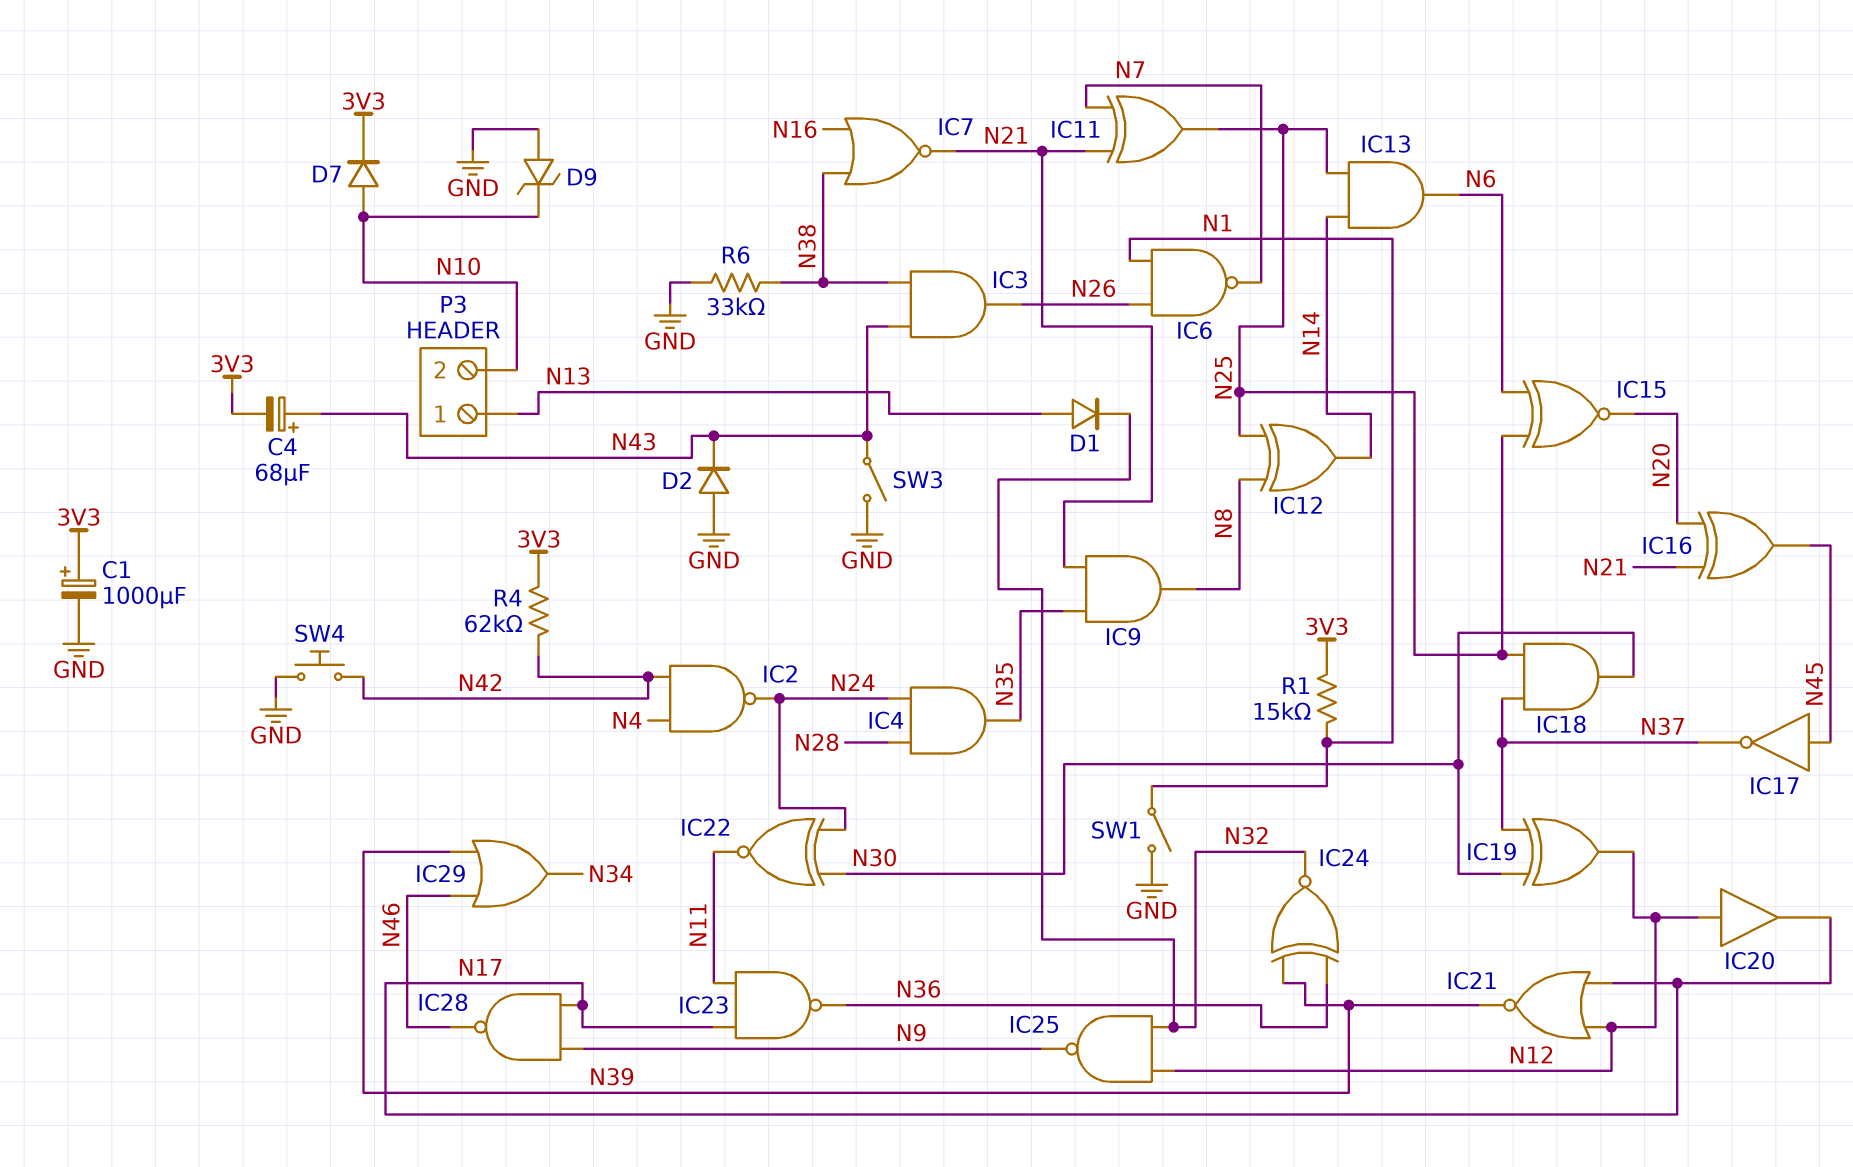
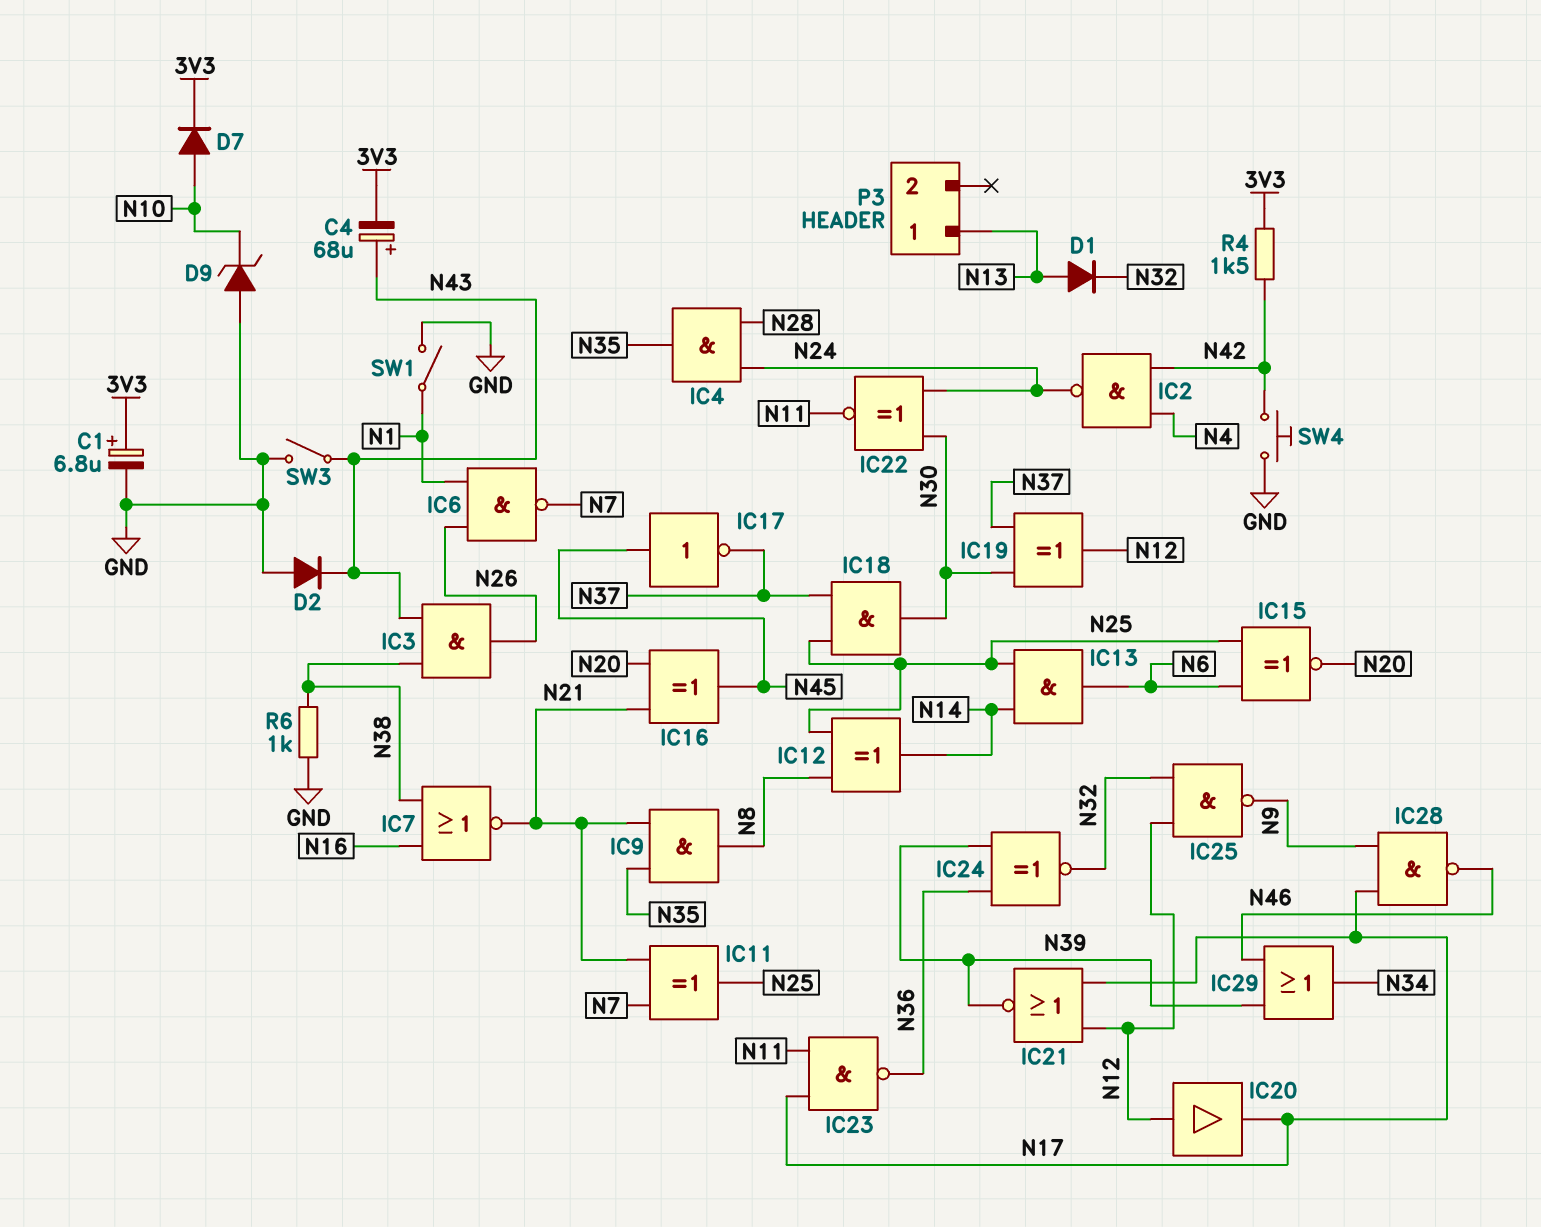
C1: 1000uF (plus 3V3, minus GND) -> 6.8uF (plus 3V3, minus GND)
P3 pin 2: N10 -> none
R1: 15k (3V3, N1) -> none
R4: 62k (3V3, N42) -> 1.5k (3V3, N42)
R6: 33k (GND, N38) -> 1k (GND, N38)

